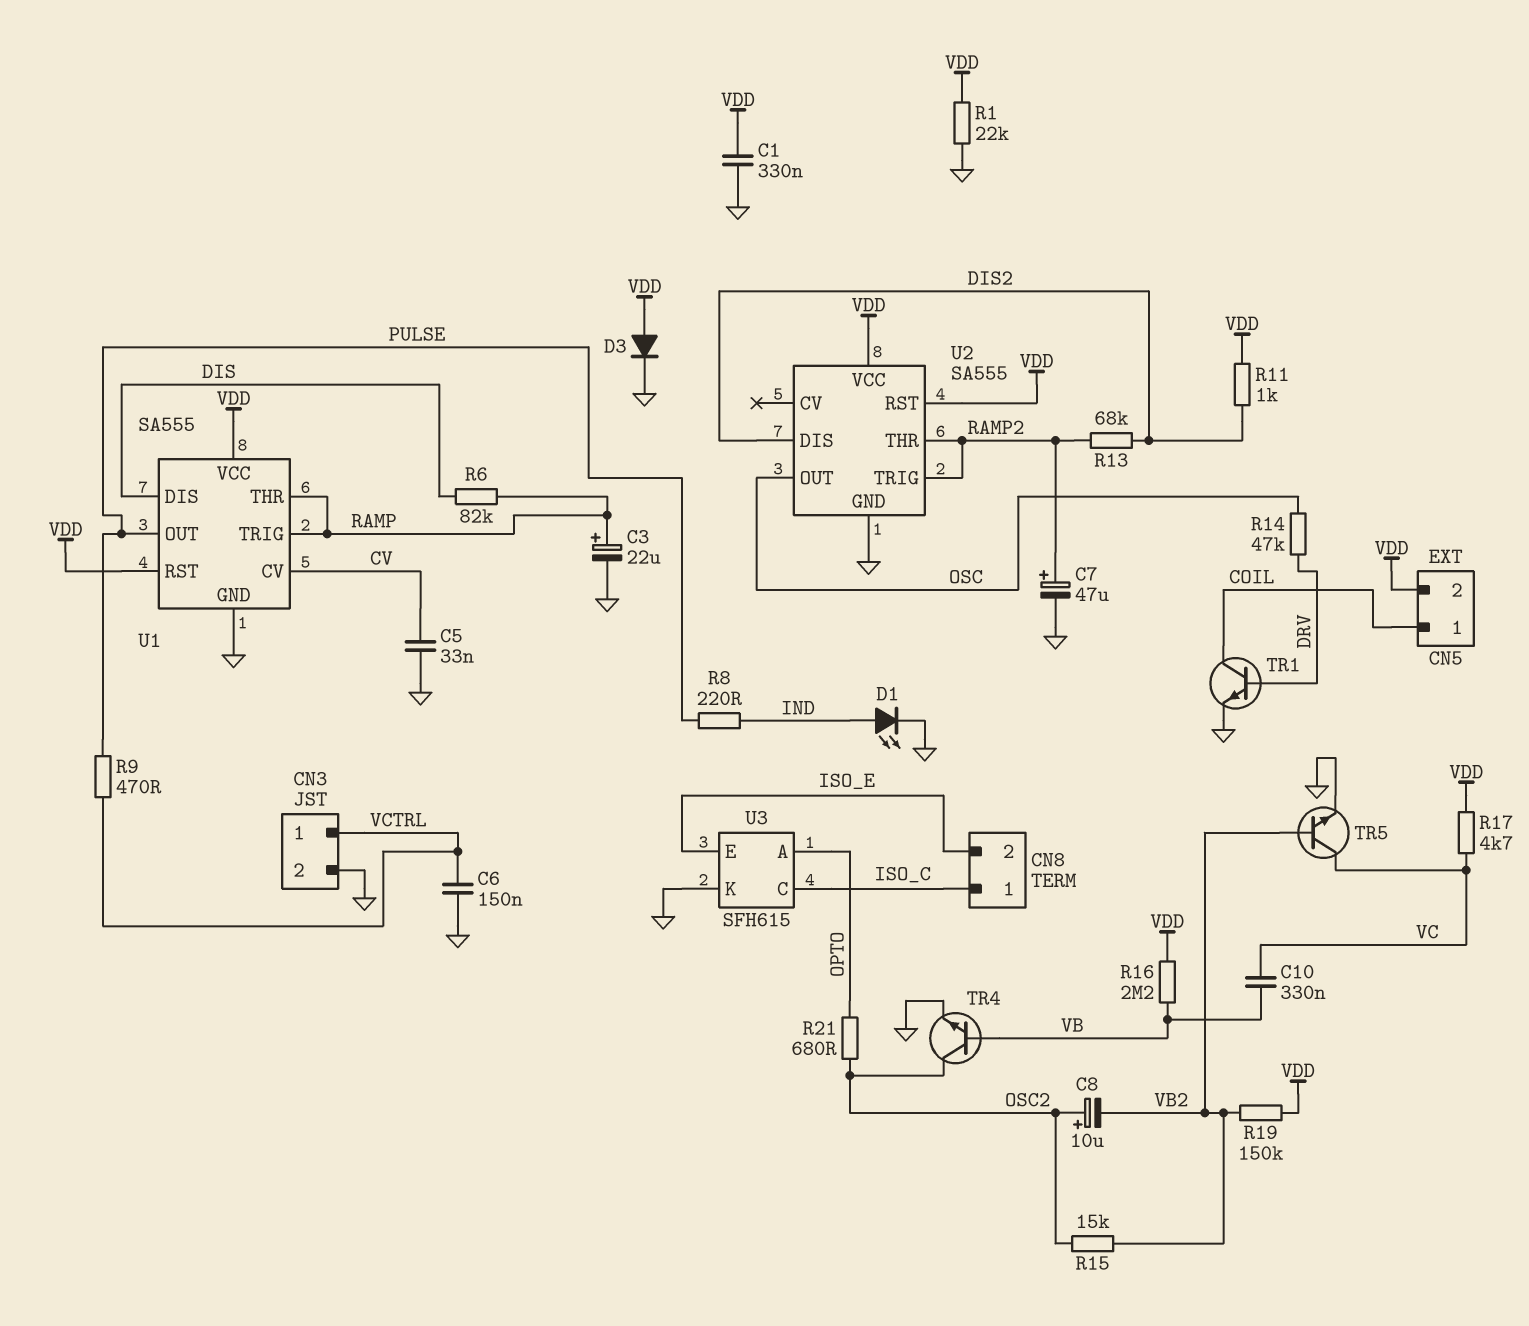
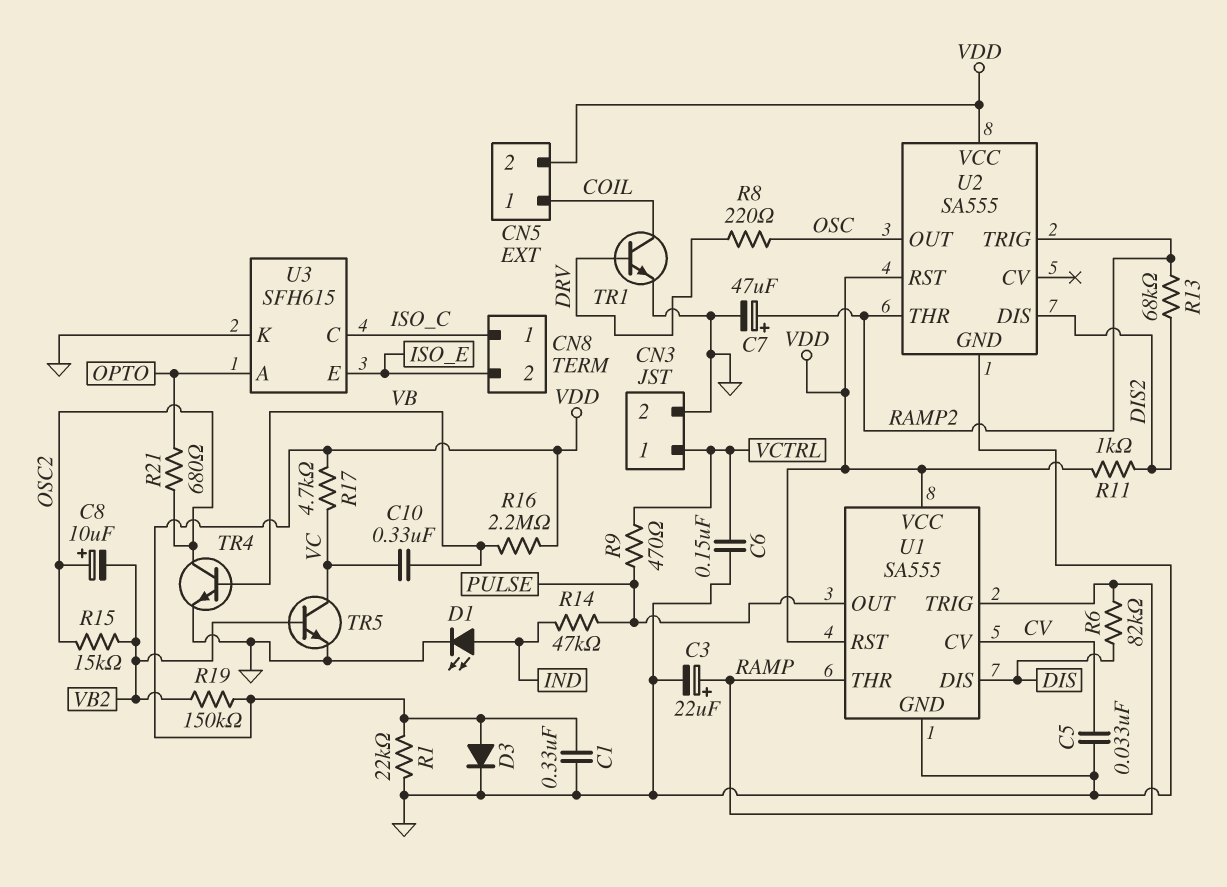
R8: 220 (IND, PULSE) -> 220 (DRV, OSC)
R14: 47k (DRV, OSC) -> 47k (IND, PULSE)

